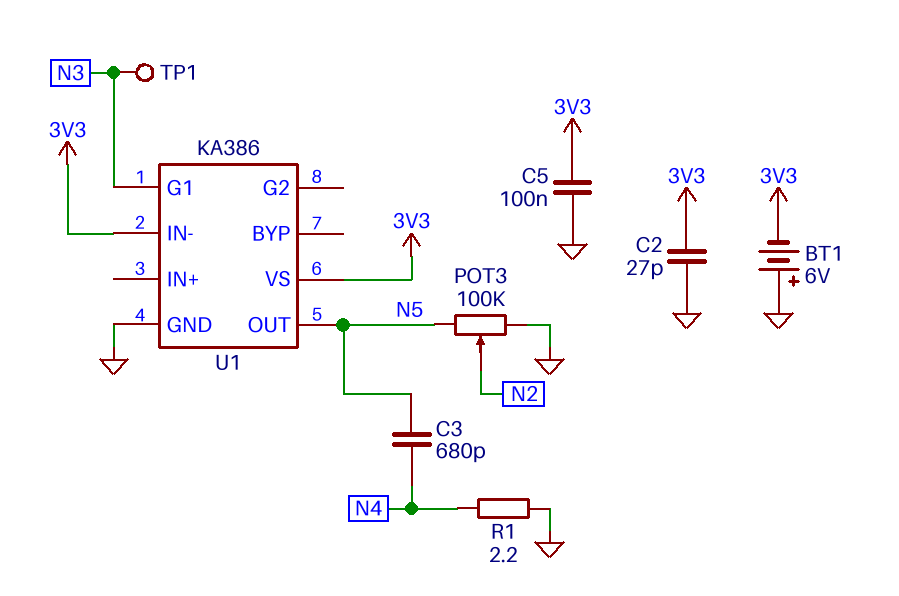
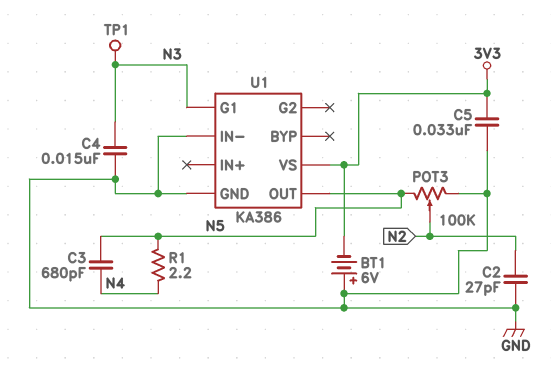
C2: 27pF (3V3, GND) -> 27pF (GND, N2)
C4: none -> 15nF (GND, N3)
C5: 100nF (3V3, GND) -> 33nF (3V3, GND)
R1: 2.2 (GND, N4) -> 2.2 (N4, N5)
U1 pin IN-: 3V3 -> GND

